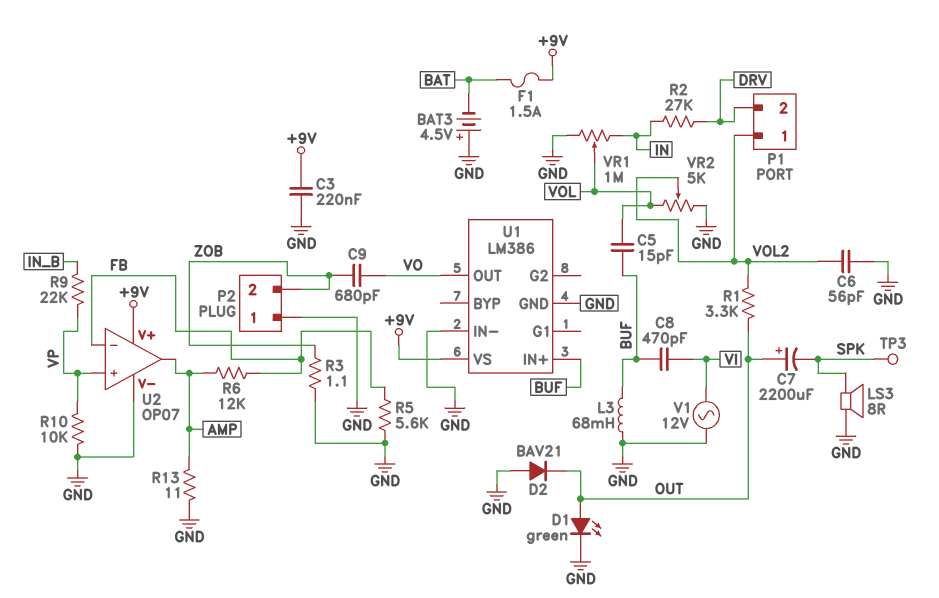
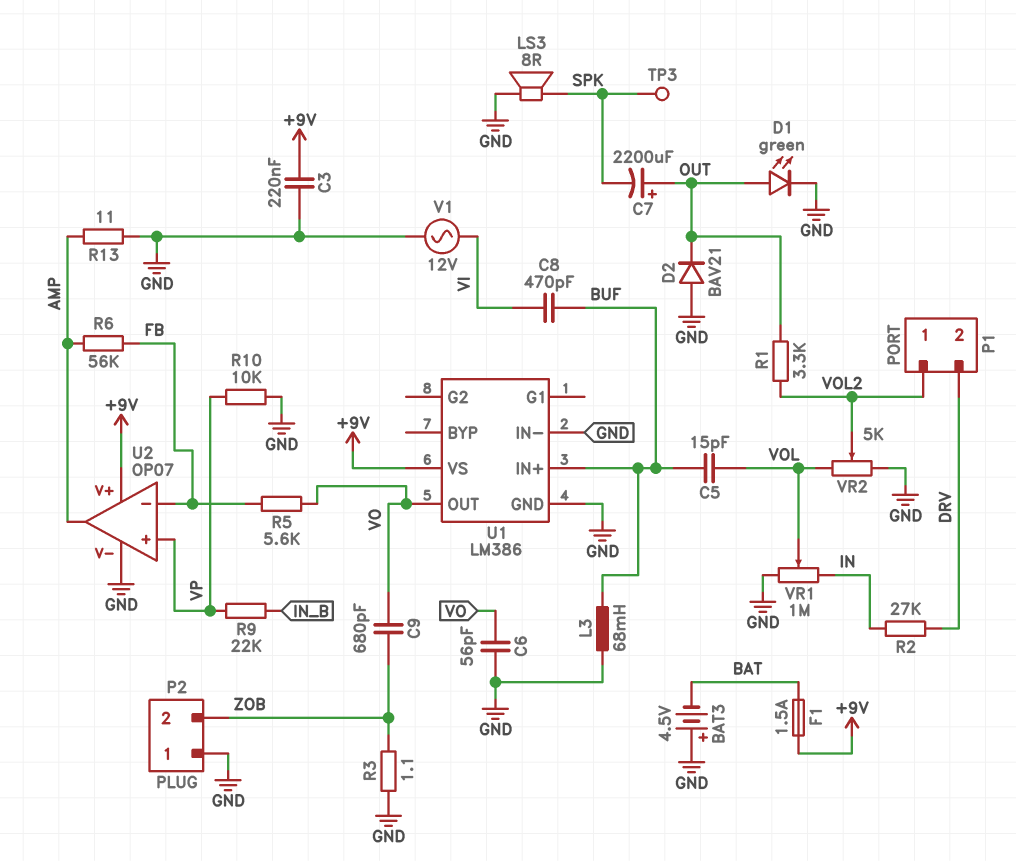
C6: 56pF (GND, VOL2) -> 56pF (GND, VO)
R5: 5.6k (FB, GND) -> 5.6k (FB, VO)
R6: 12k (AMP, FB) -> 56k (AMP, FB)

